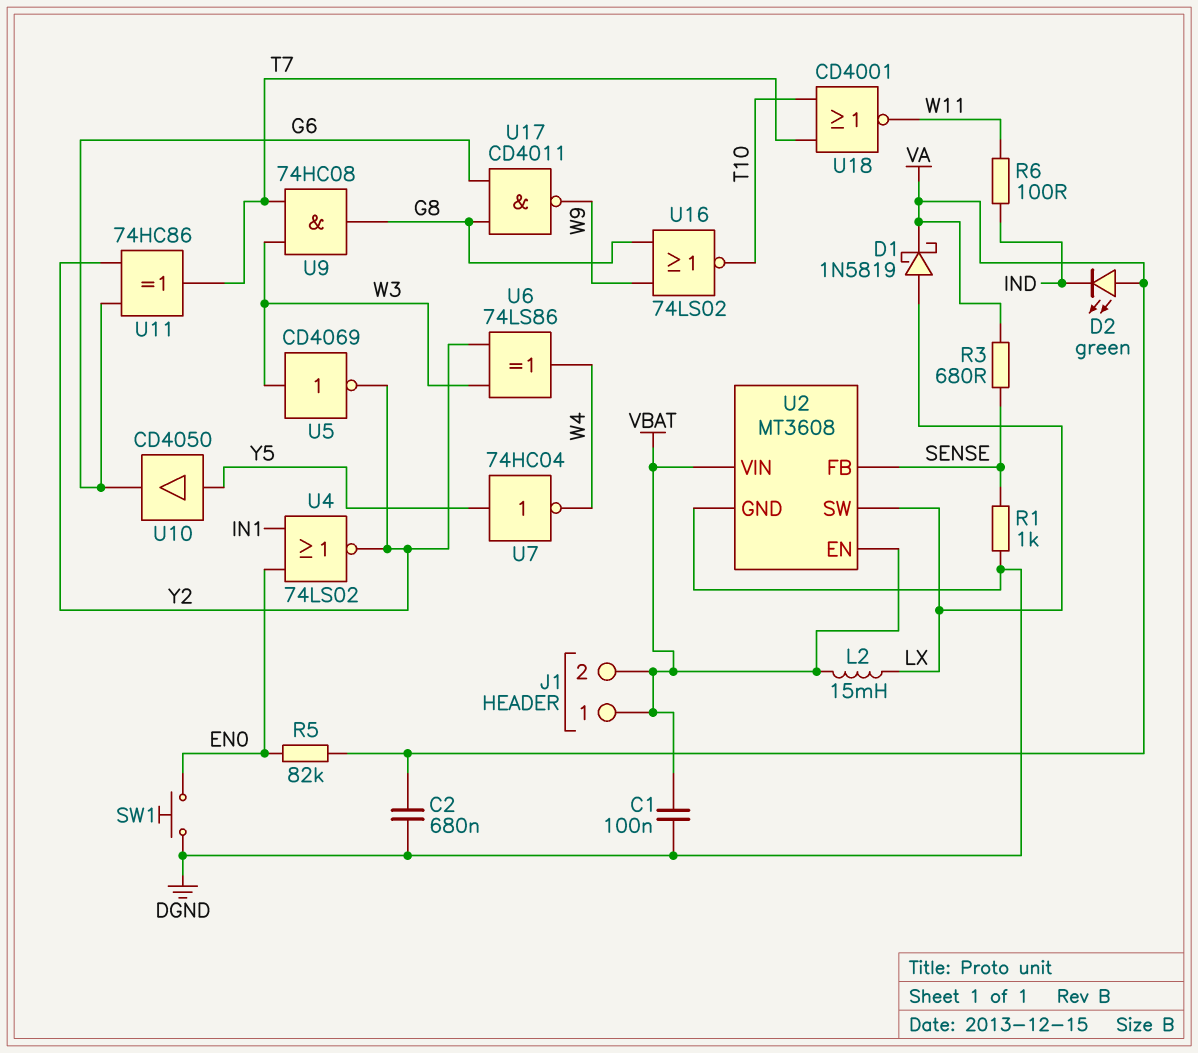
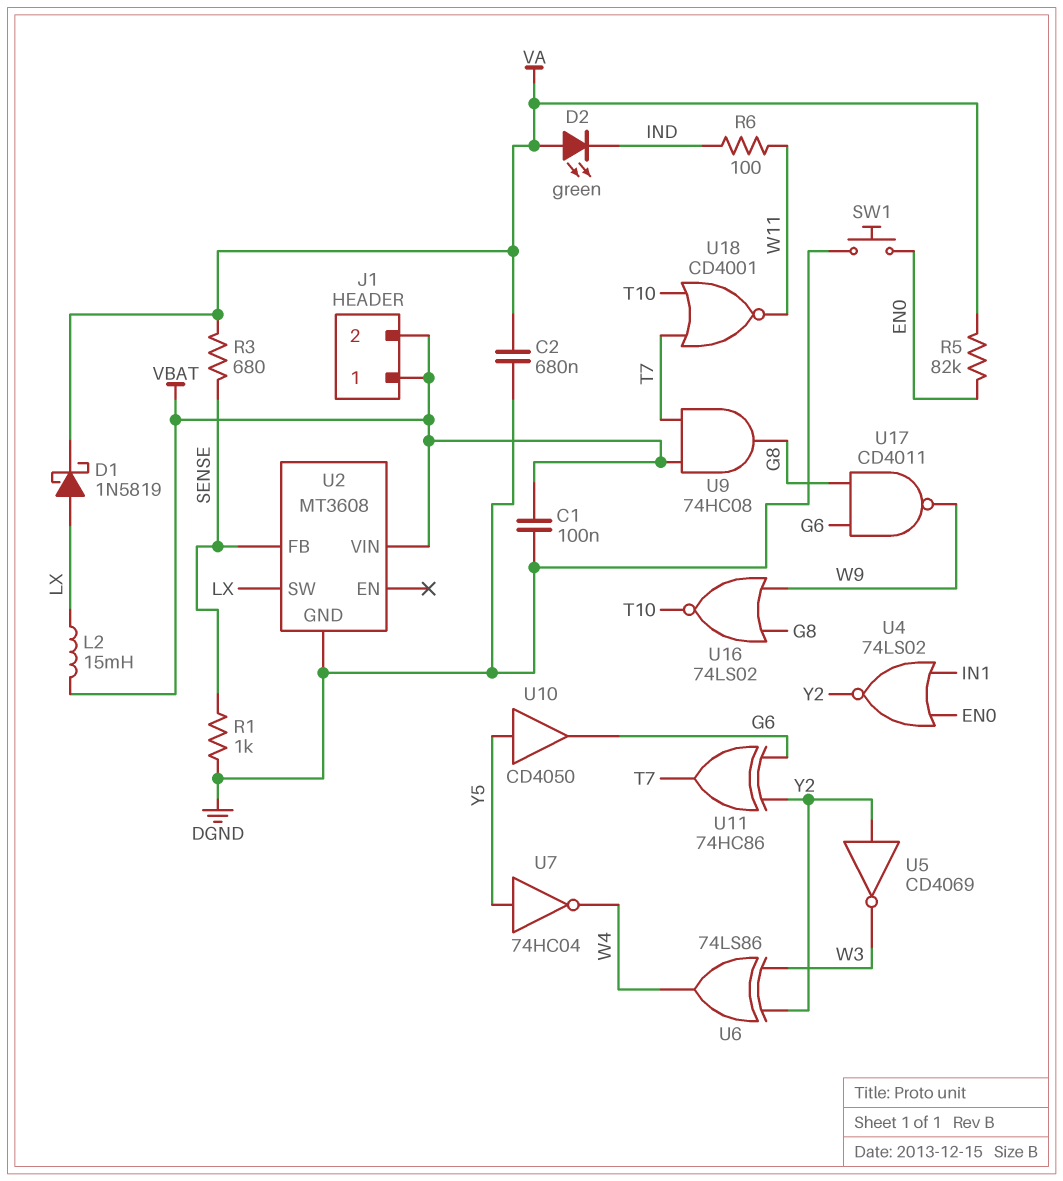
U2 pin EN: VBAT -> none
U5: NOT CD4069 (in W3, out Y2) -> NOT CD4069 (in Y2, out W3)
U9: AND 74HC08 (in T7, in W3, out G8) -> AND 74HC08 (in T7, in VBAT, out G8)

